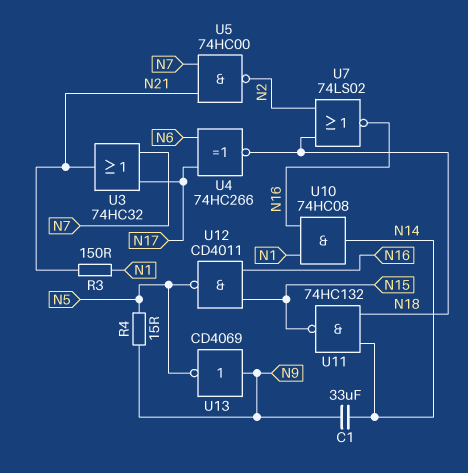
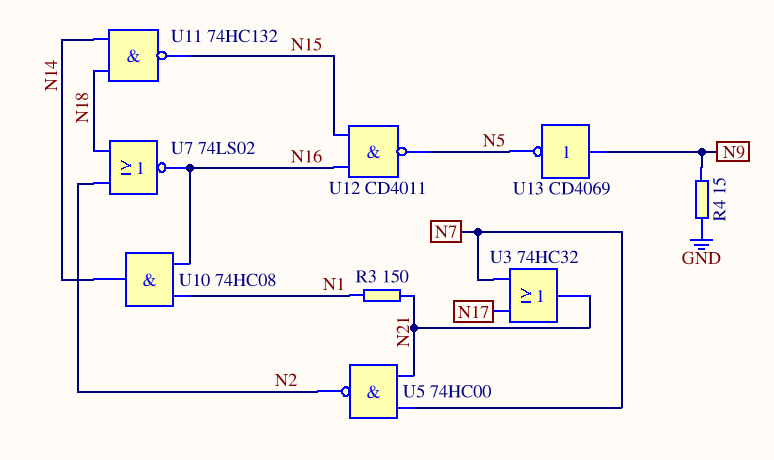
C1: 33uF (N9, N14) -> none
R4: 15 (N5, N9) -> 15 (GND, N9)
U4: XNOR 74HC266 (in N6, in N17, out N18) -> none

